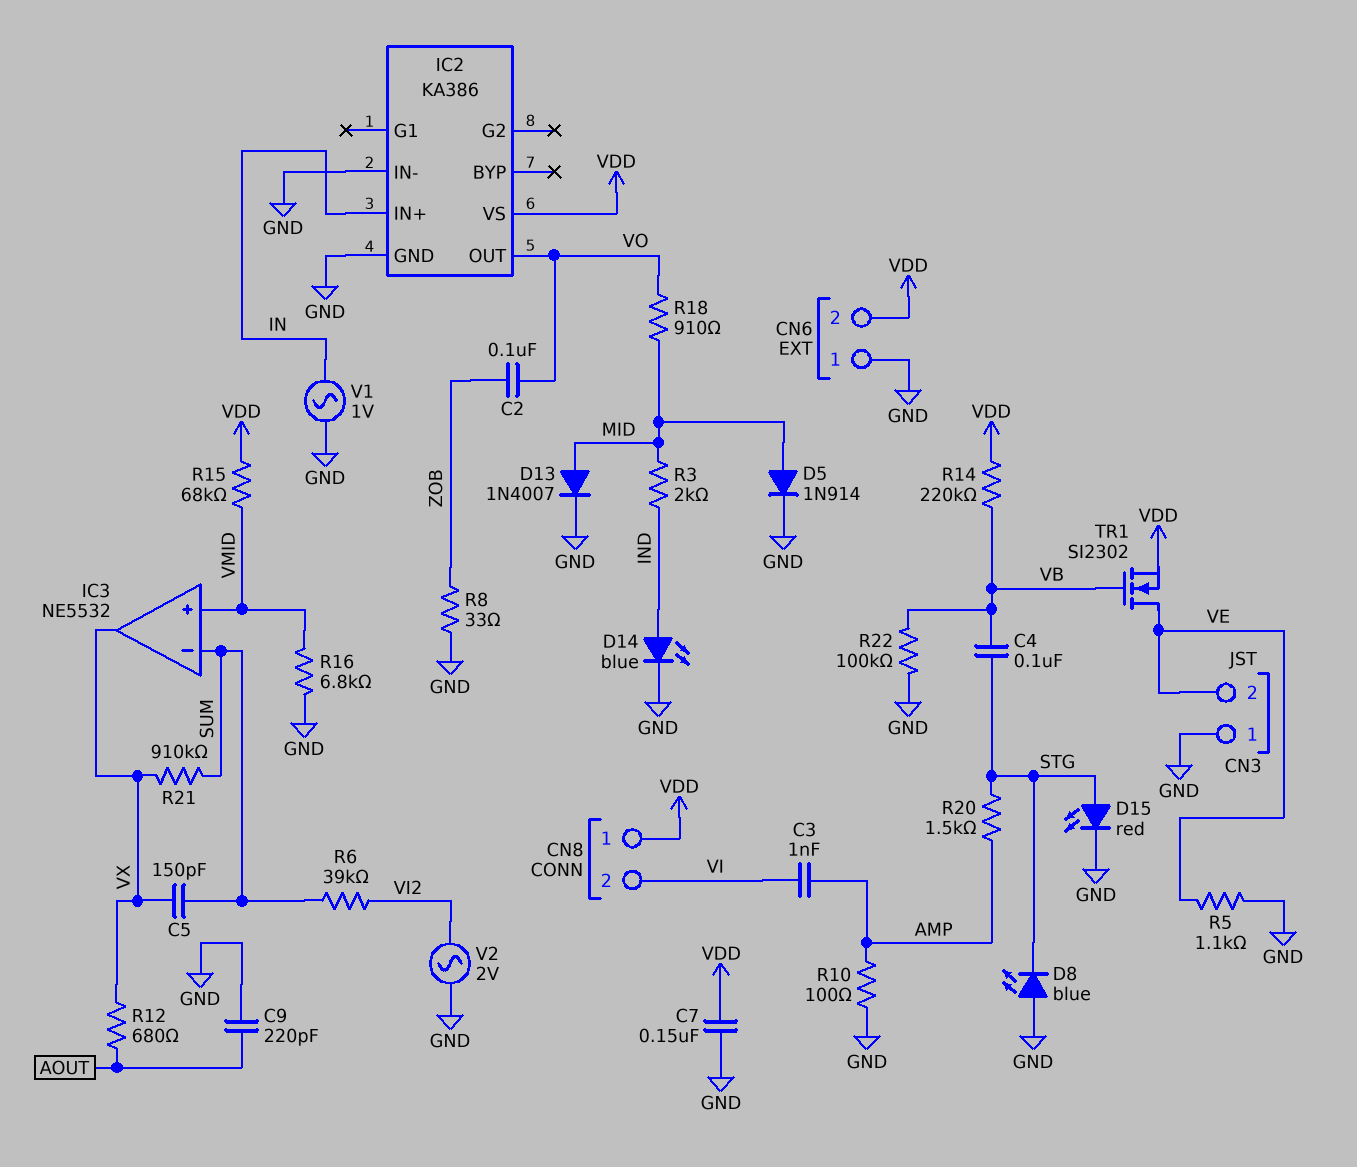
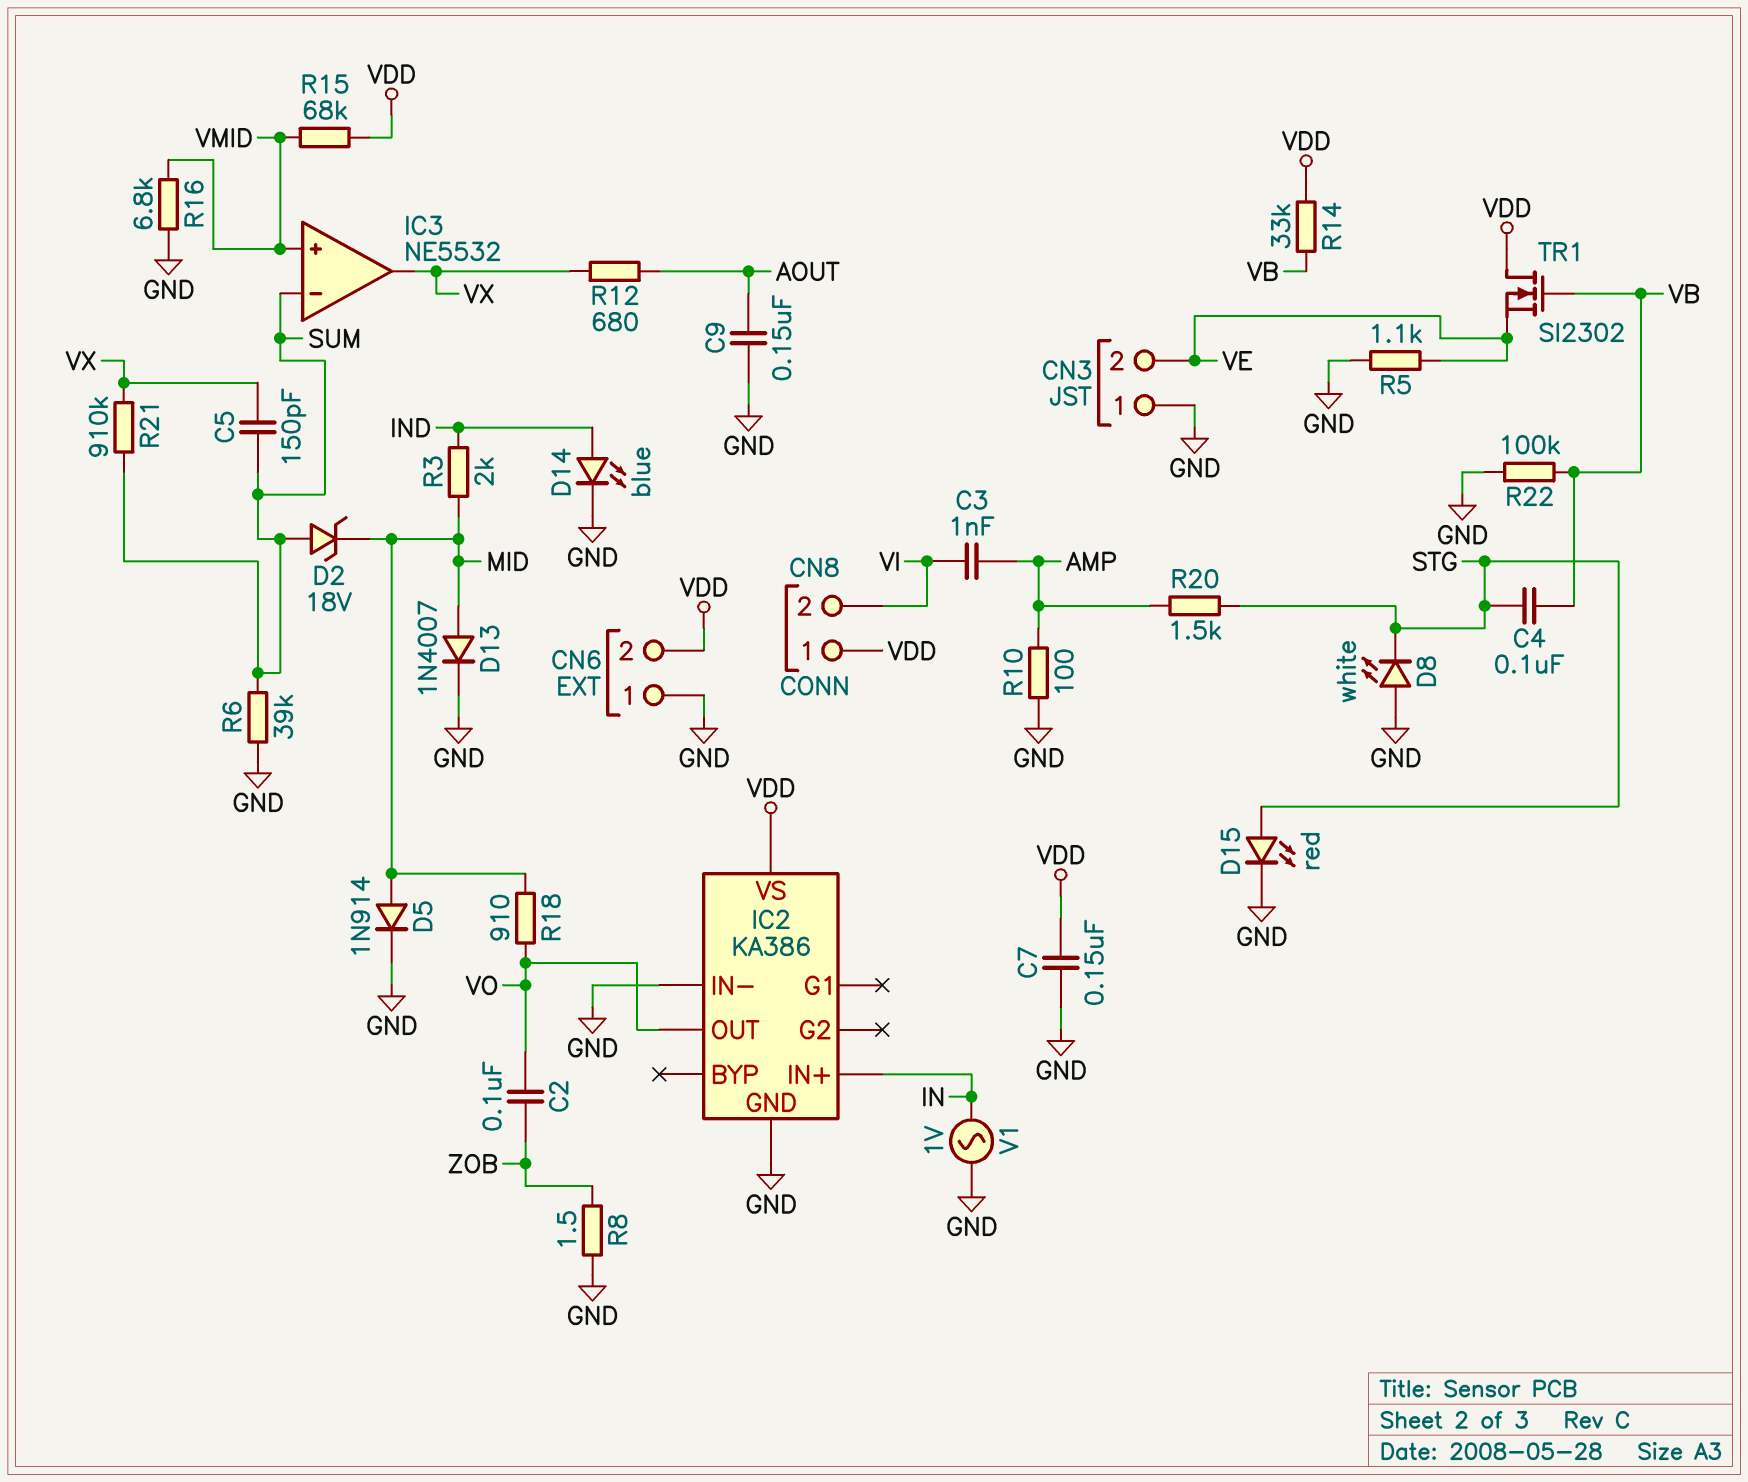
C9: 220pF (AOUT, GND) -> 150nF (AOUT, GND)
D2: none -> zener 18V (A SUM, K MID)
D8: LED blue (A GND, K STG) -> LED white (A GND, K STG)
R6: 39k (SUM, VI2) -> 39k (GND, SUM)
R8: 33 (GND, ZOB) -> 1.5 (GND, ZOB)
R14: 220k (VB, VDD) -> 33k (VB, VDD)
TR1: NMOS SI2302 (G VB, D VE, S VDD) -> NMOS SI2302 (G VB, D VDD, S VE)
V2: AC 2V (GND, VI2) -> none

